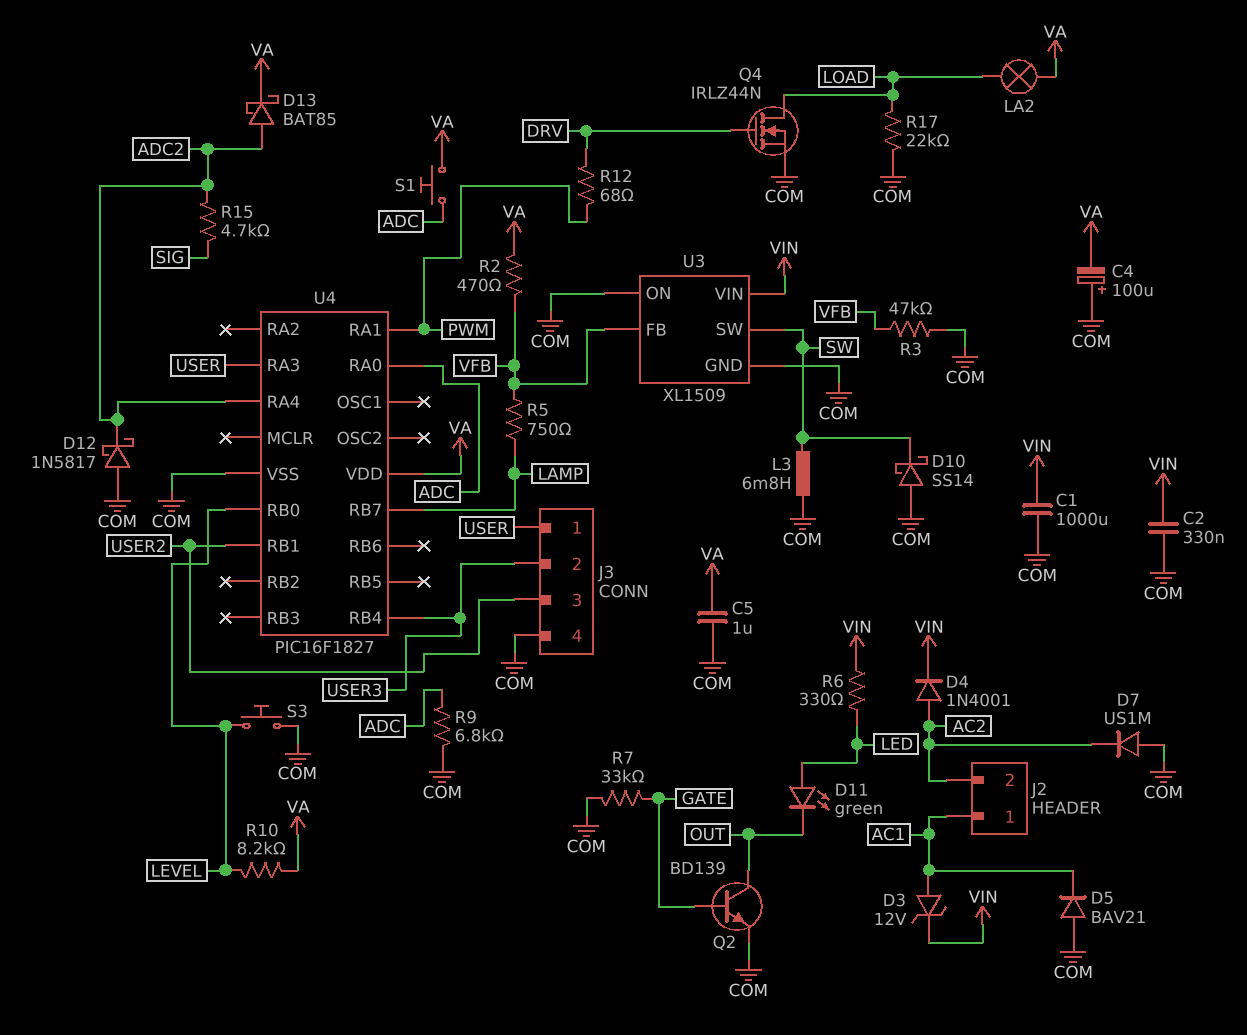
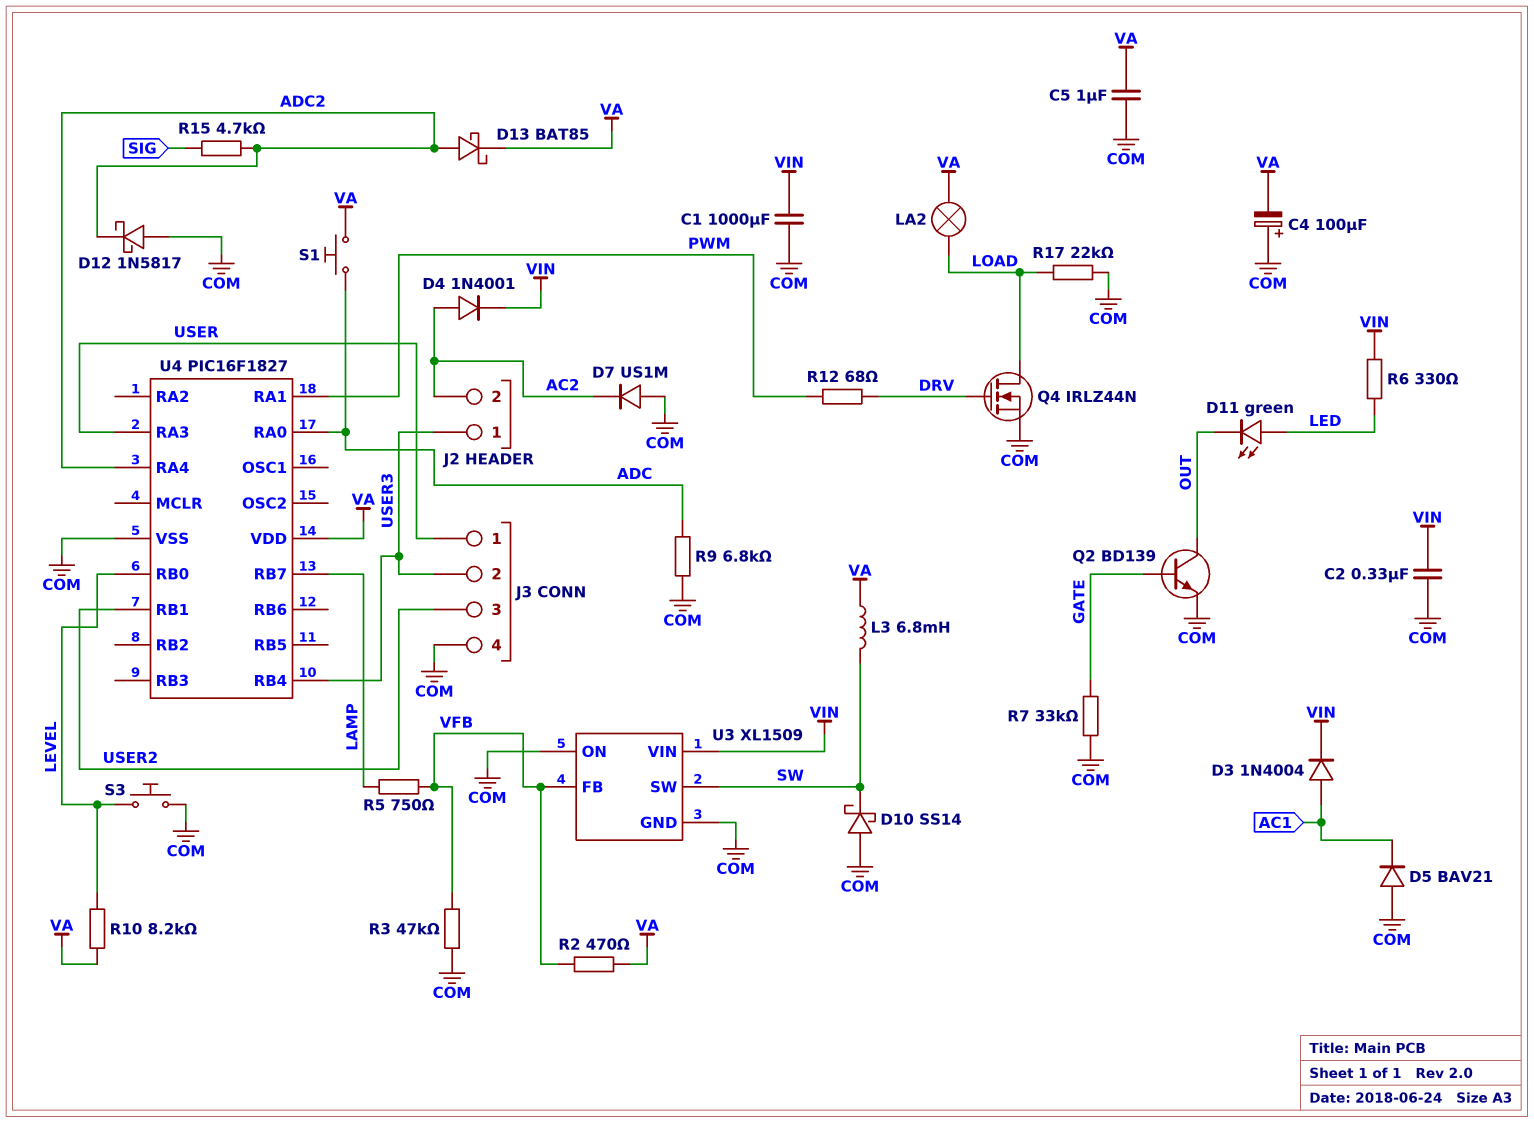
D3: zener 12V (A AC1, K VIN) -> diode 1N4004 (A AC1, K VIN)
J2 pin 1: AC1 -> USER3
L3: 6.8mH (COM, SW) -> 6.8mH (SW, VA)

